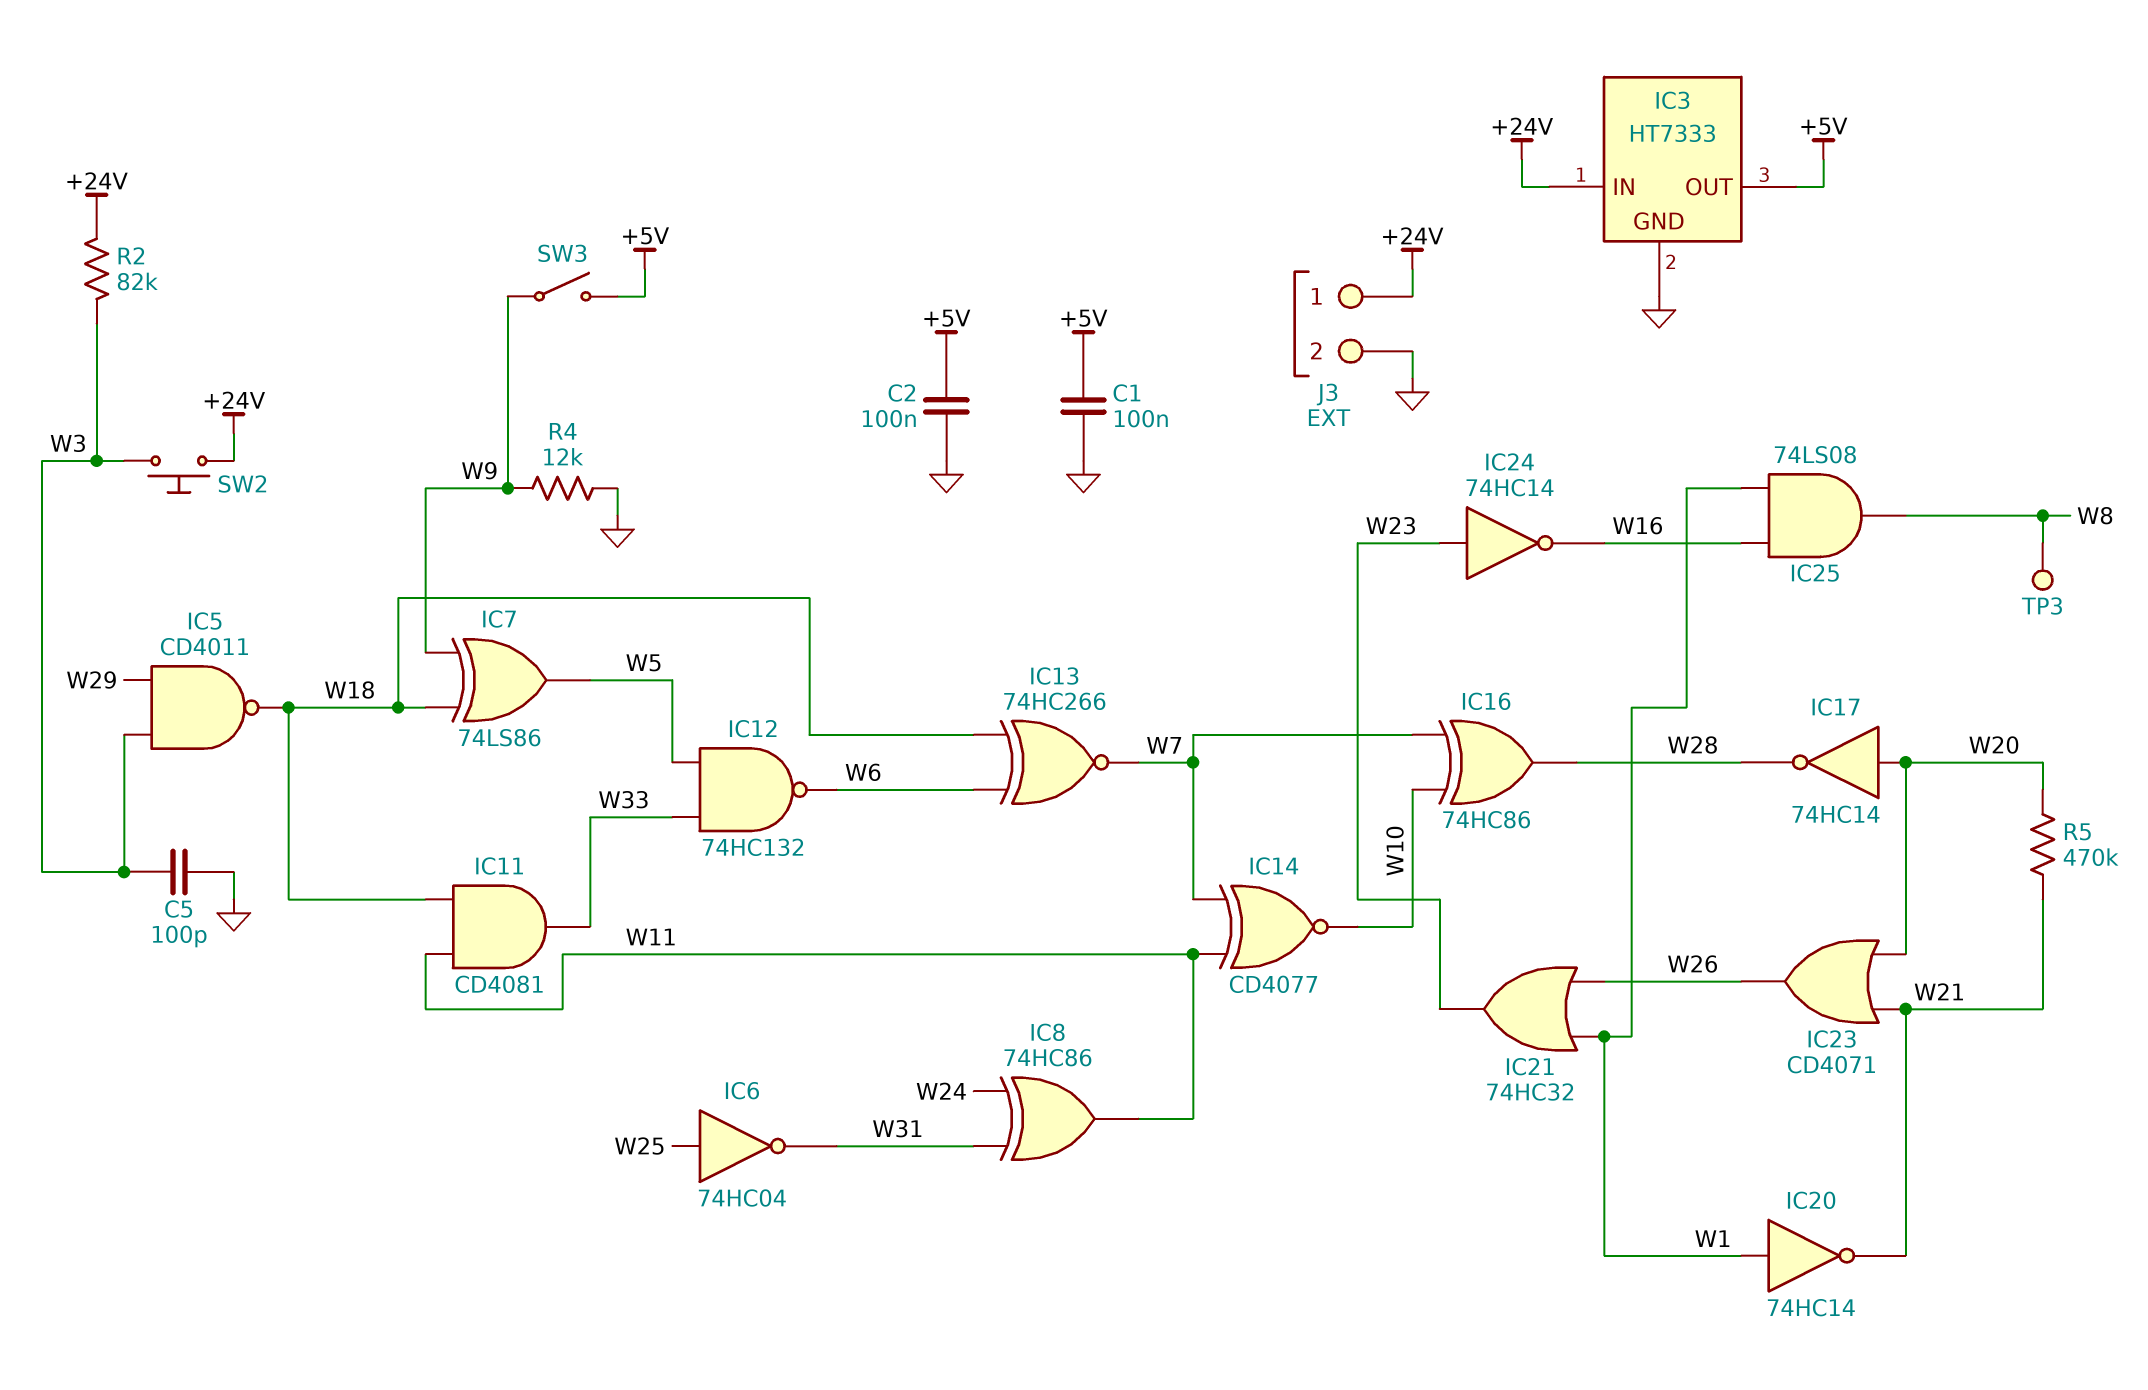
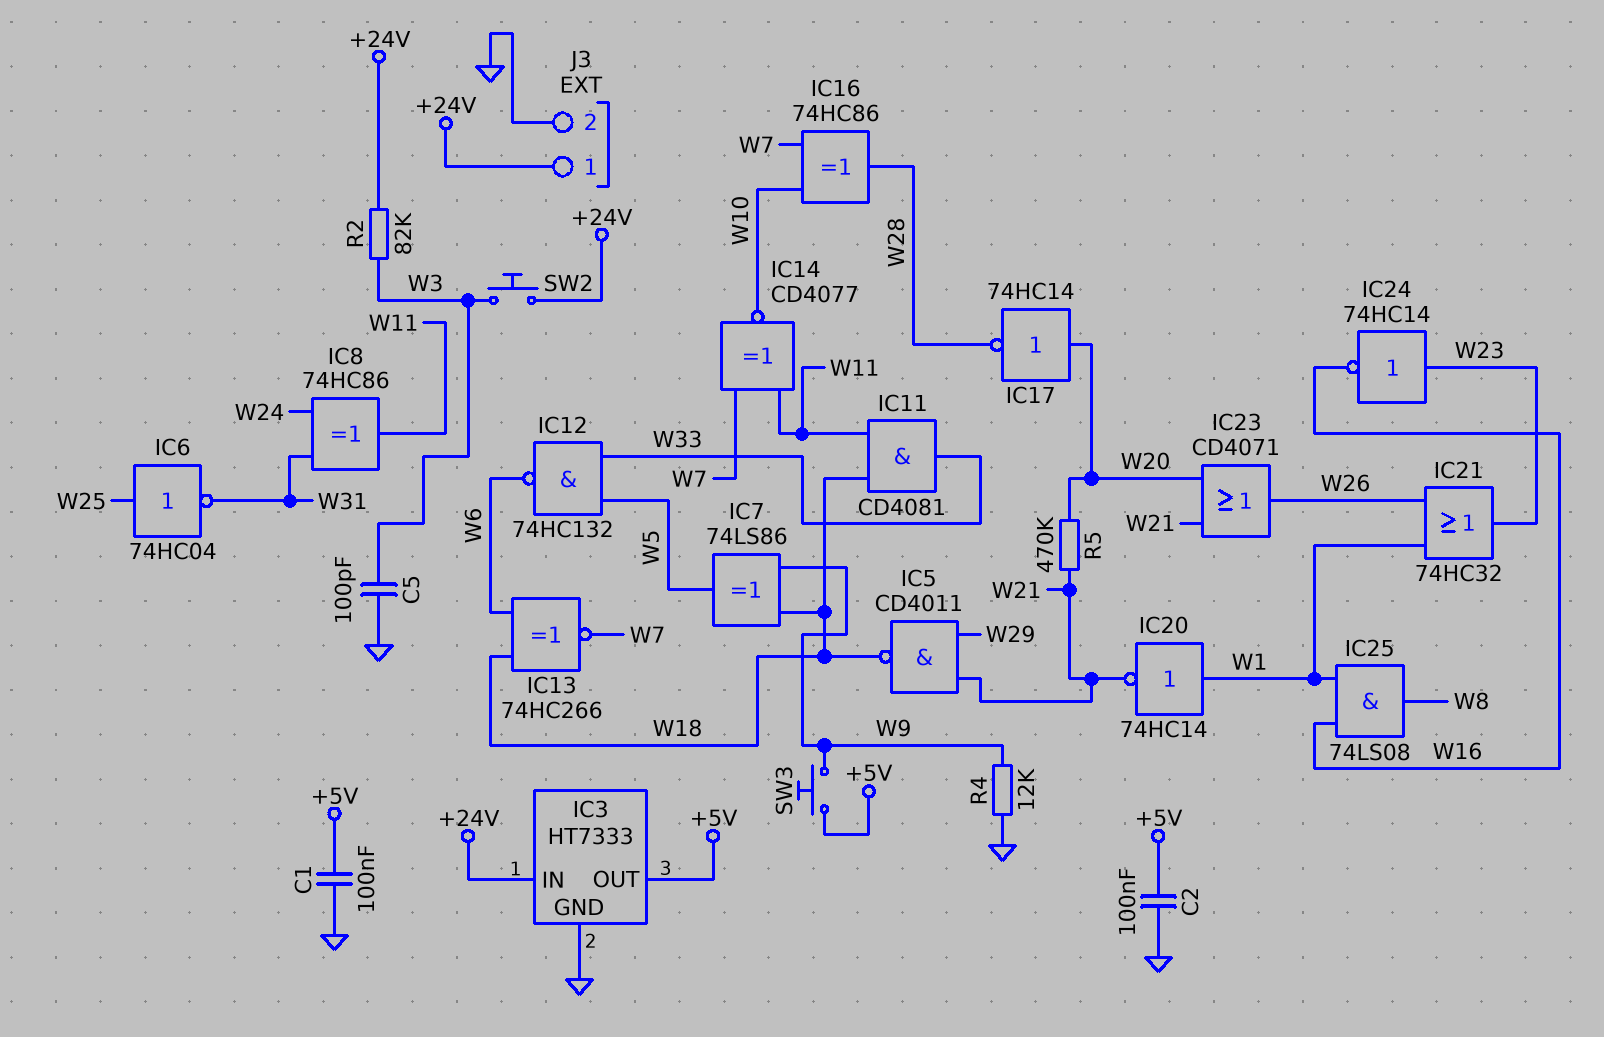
IC5: NAND CD4011 (in W3, in W29, out W18) -> NAND CD4011 (in W21, in W29, out W18)
SW3: switch (+5V, W9) -> button (+5V, W9)
TP3: test point (W8) -> none

